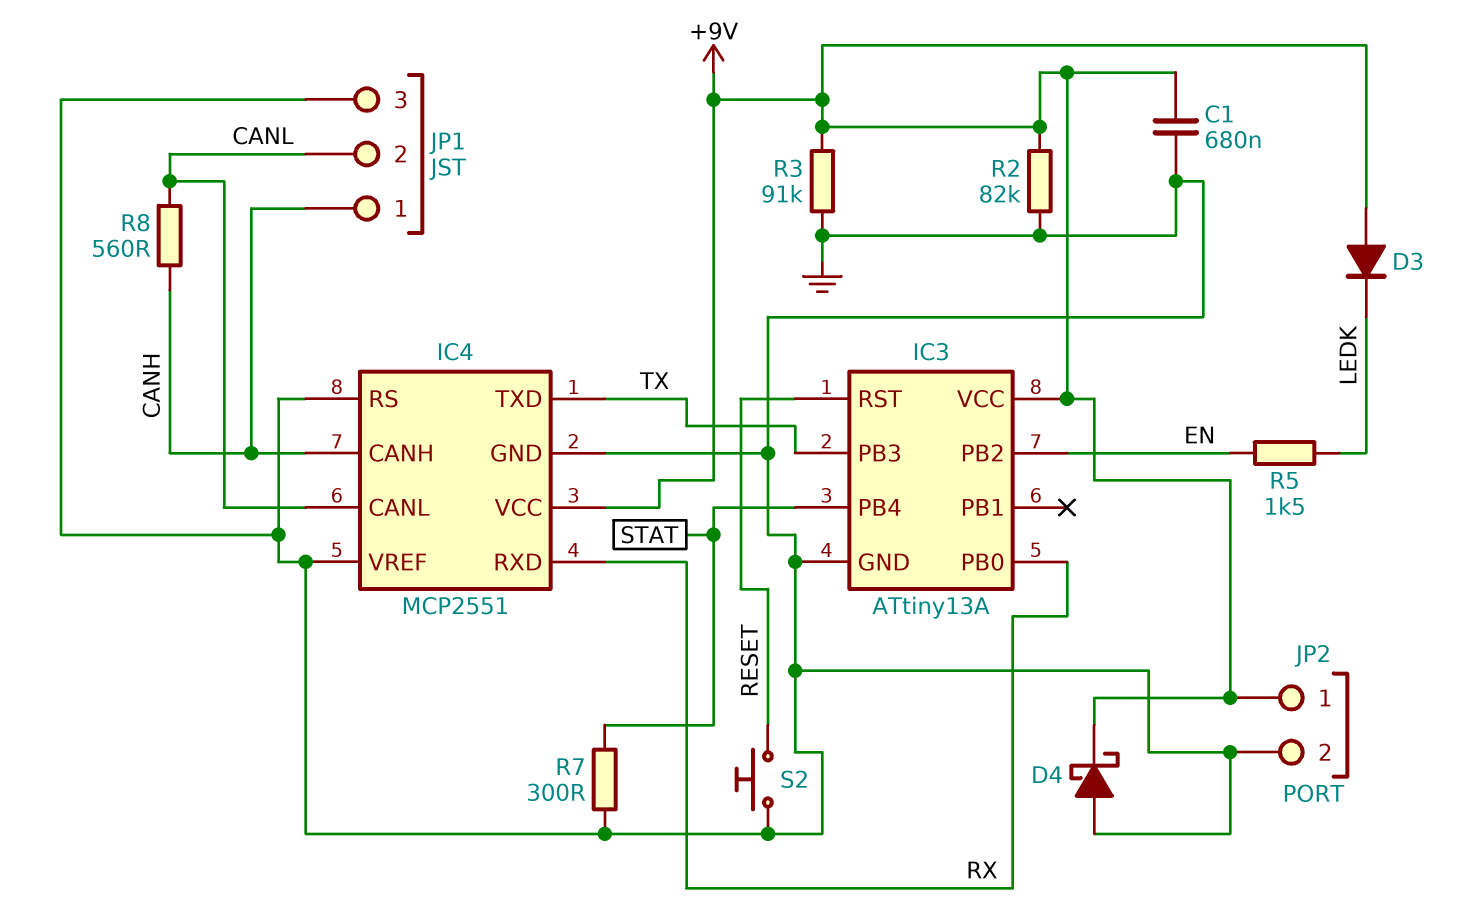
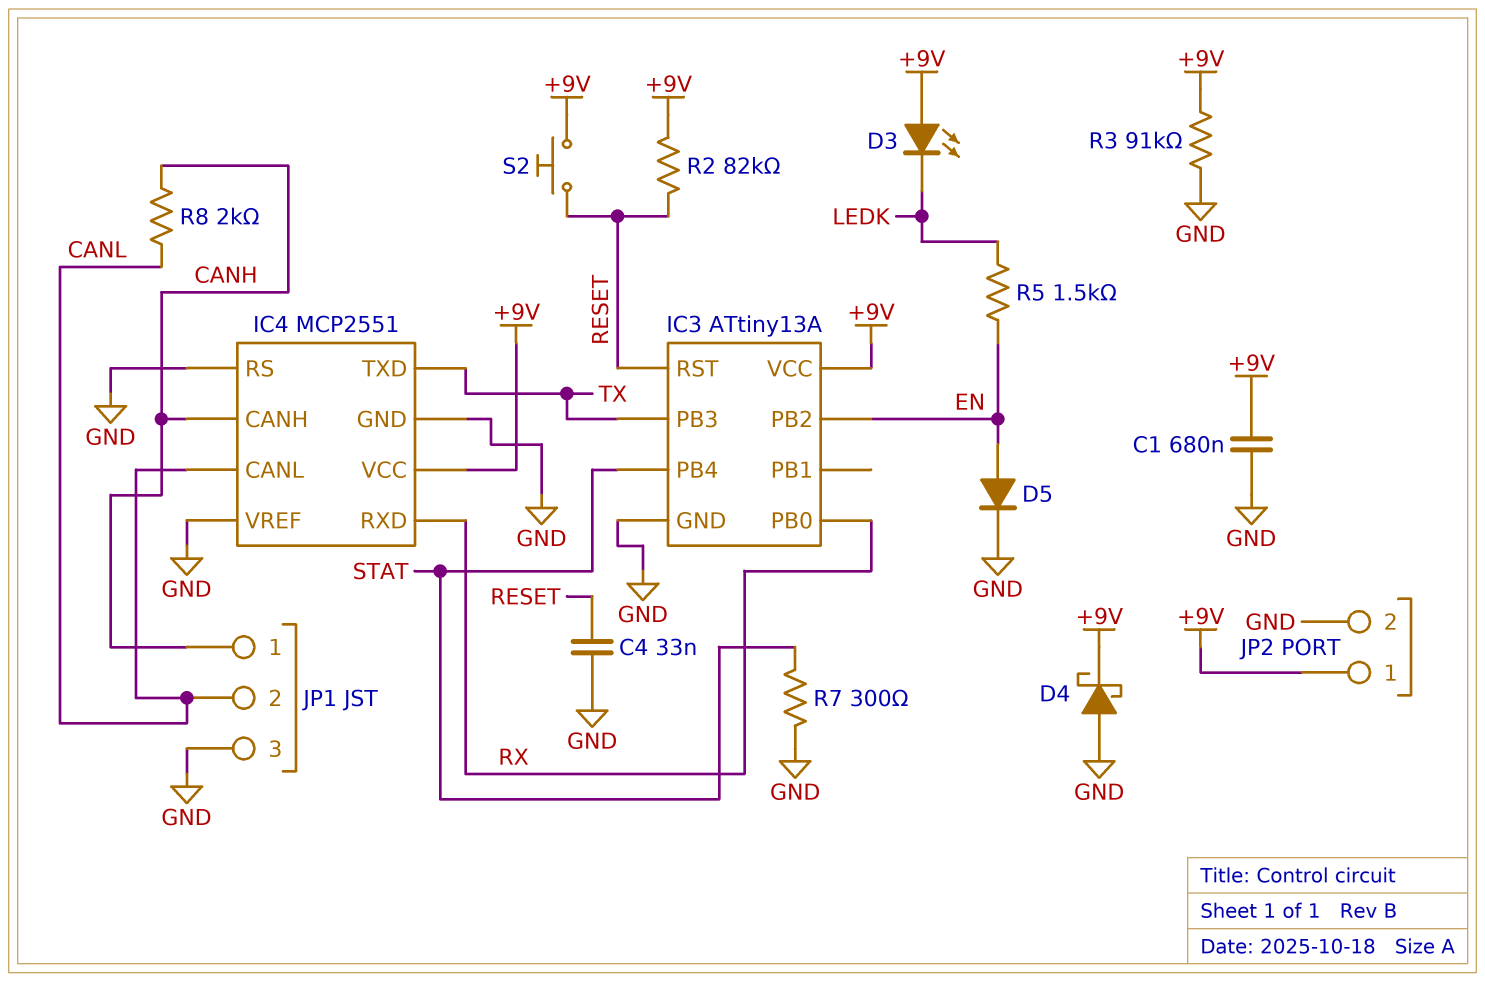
C4: none -> 33nF (GND, RESET)
D3: diode (A +9V, K LEDK) -> LED (A +9V, K LEDK)
D5: none -> diode (A EN, K GND)
R2: 82k (+9V, GND) -> 82k (+9V, RESET)
R8: 560 (CANH, CANL) -> 2k (CANH, CANL)
S2: button (GND, RESET) -> button (+9V, RESET)

